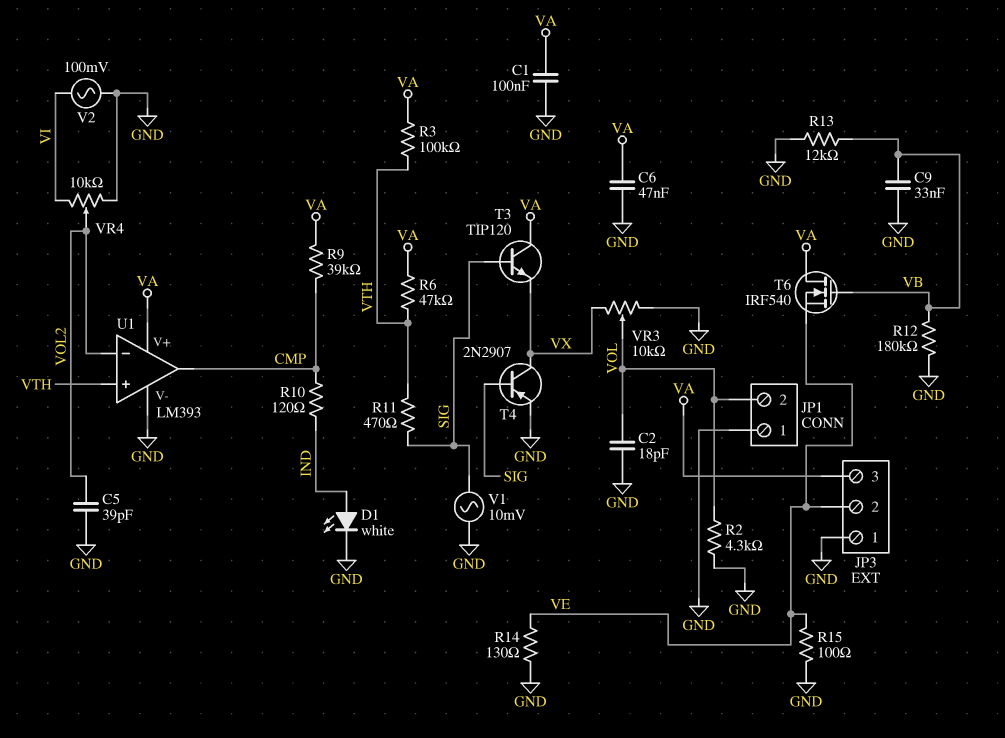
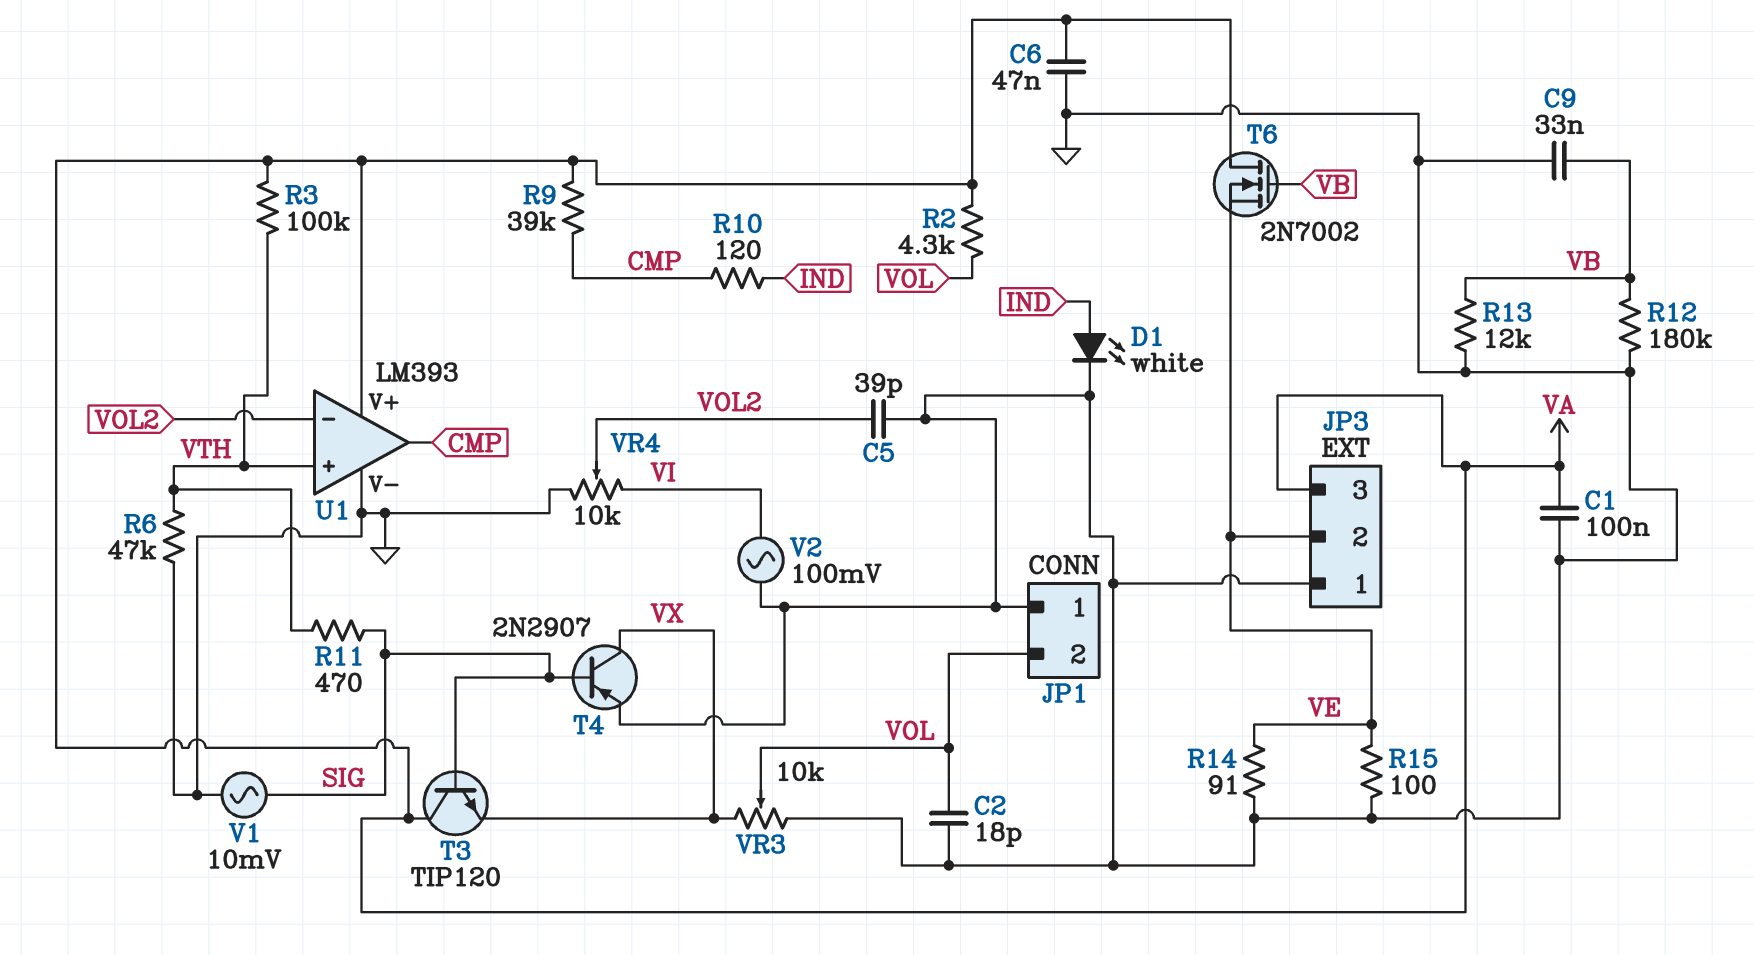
R2: 4.3k (GND, VOL) -> 4.3k (VA, VOL)
R6: 47k (VA, VTH) -> 47k (GND, VTH)
R14: 130 (GND, VE) -> 91 (GND, VE)
T6: NMOS IRF540 (G VB, D VA, S VE) -> NMOS 2N7002 (G VB, D VA, S VE)

